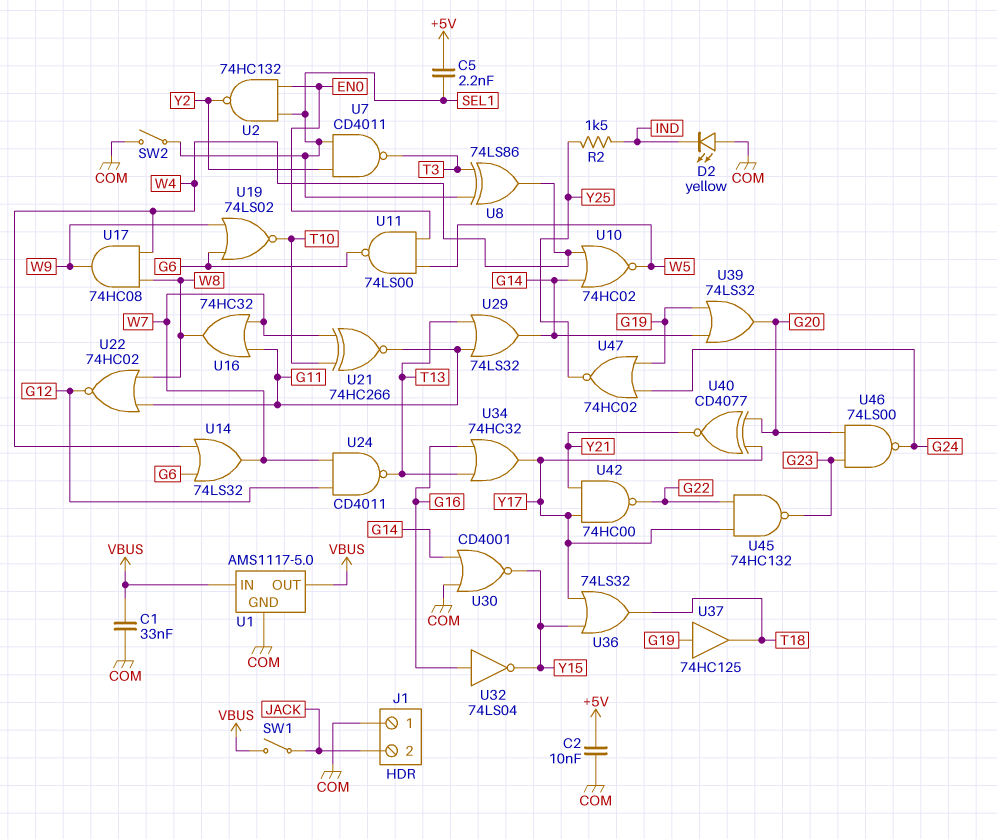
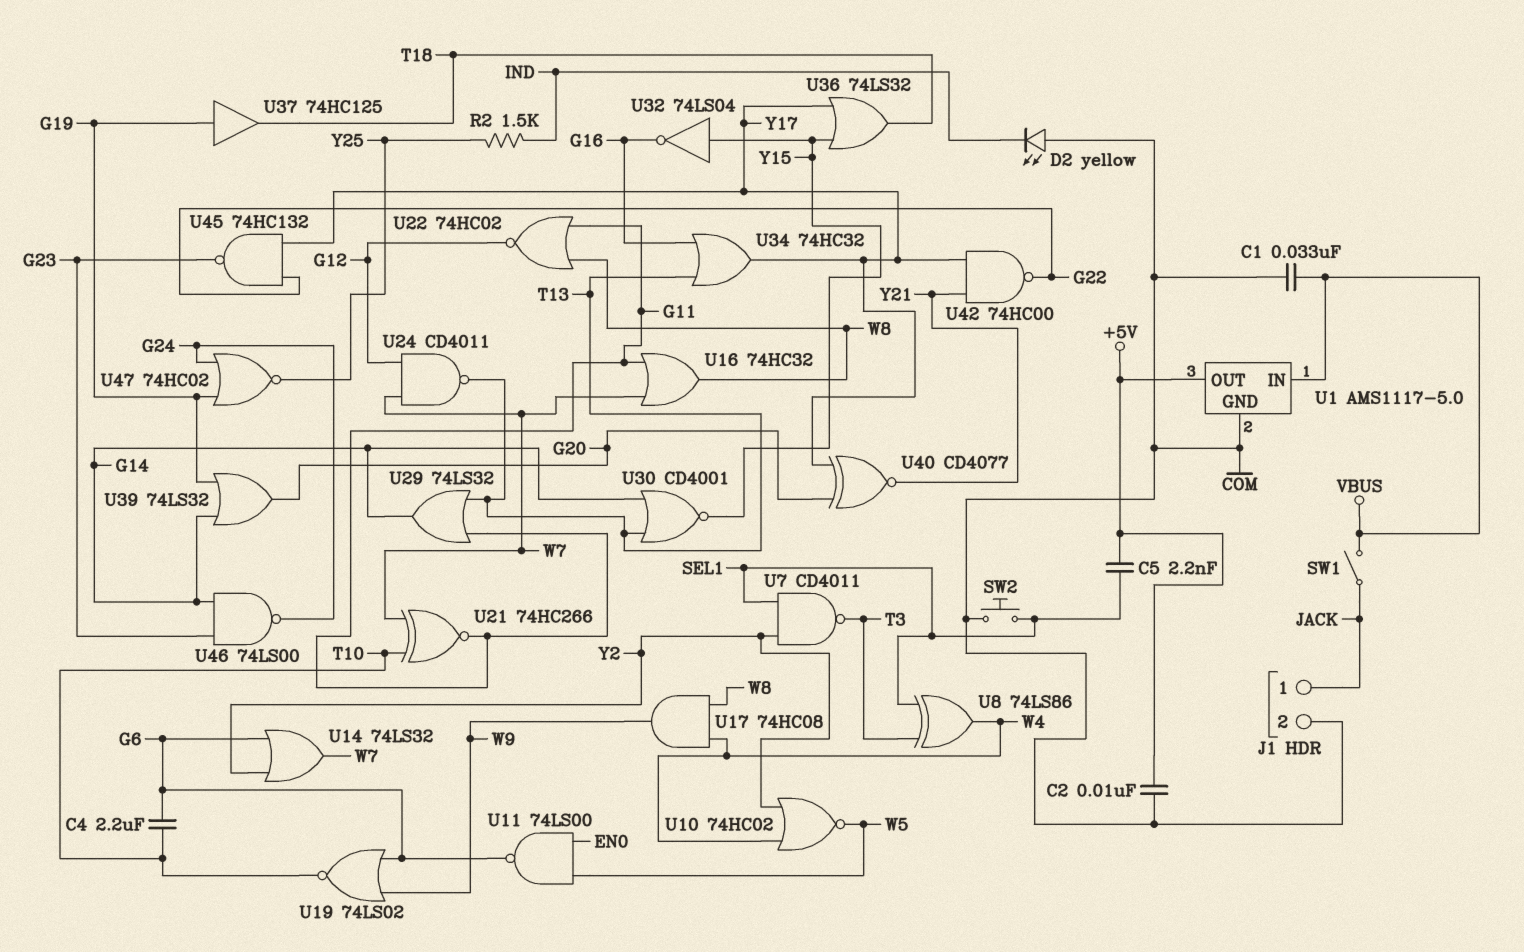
C4: none -> 2.2uF (G6, T10)
J1 pin 1: COM -> JACK
J1 pin 2: JACK -> COM
SW2: switch (COM, SEL1) -> button (COM, SEL1)
U1 pin OUT: VBUS -> +5V
U2: NAND 74HC132 (in EN0, in SEL1, out Y2) -> none
U10: NOR 74HC02 (in G14, in W4, out W5) -> NOR 74HC02 (in W4, in Y2, out W5)
U14: OR 74LS32 (in G6, in W4, out W7) -> OR 74LS32 (in G6, in Y2, out W7)
U30: NOR CD4001 (in COM, in G14, out Y15) -> NOR CD4001 (in G14, in T13, out Y15)
U32: NOT 74LS04 (in G16, out Y15) -> NOT 74LS04 (in Y15, out G16)
U46: NAND 74LS00 (in G20, in G23, out G24) -> NAND 74LS00 (in G14, in G23, out G24)

